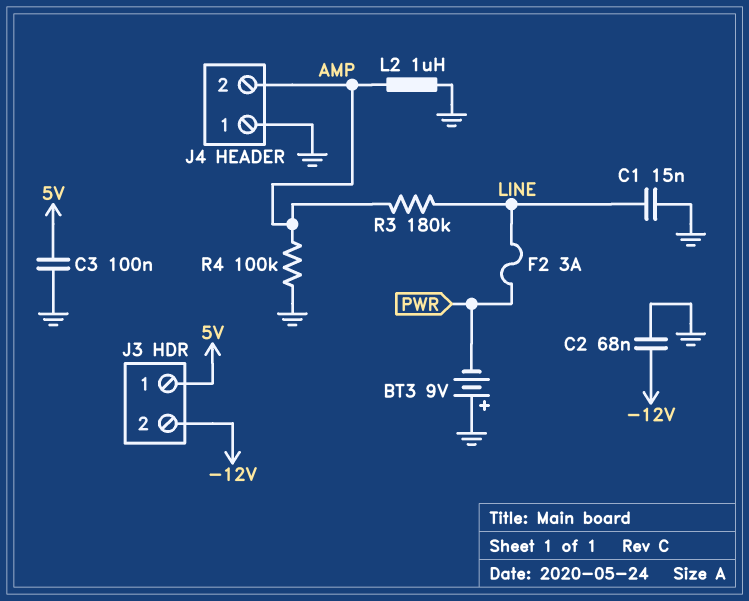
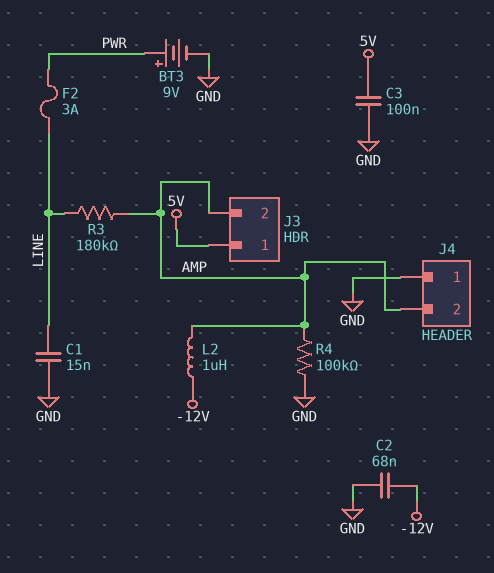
BT3: 9V (plus GND, minus PWR) -> 9V (plus PWR, minus GND)
J3 pin 2: -12V -> AMP
L2: 1uH (AMP, GND) -> 1uH (-12V, AMP)

